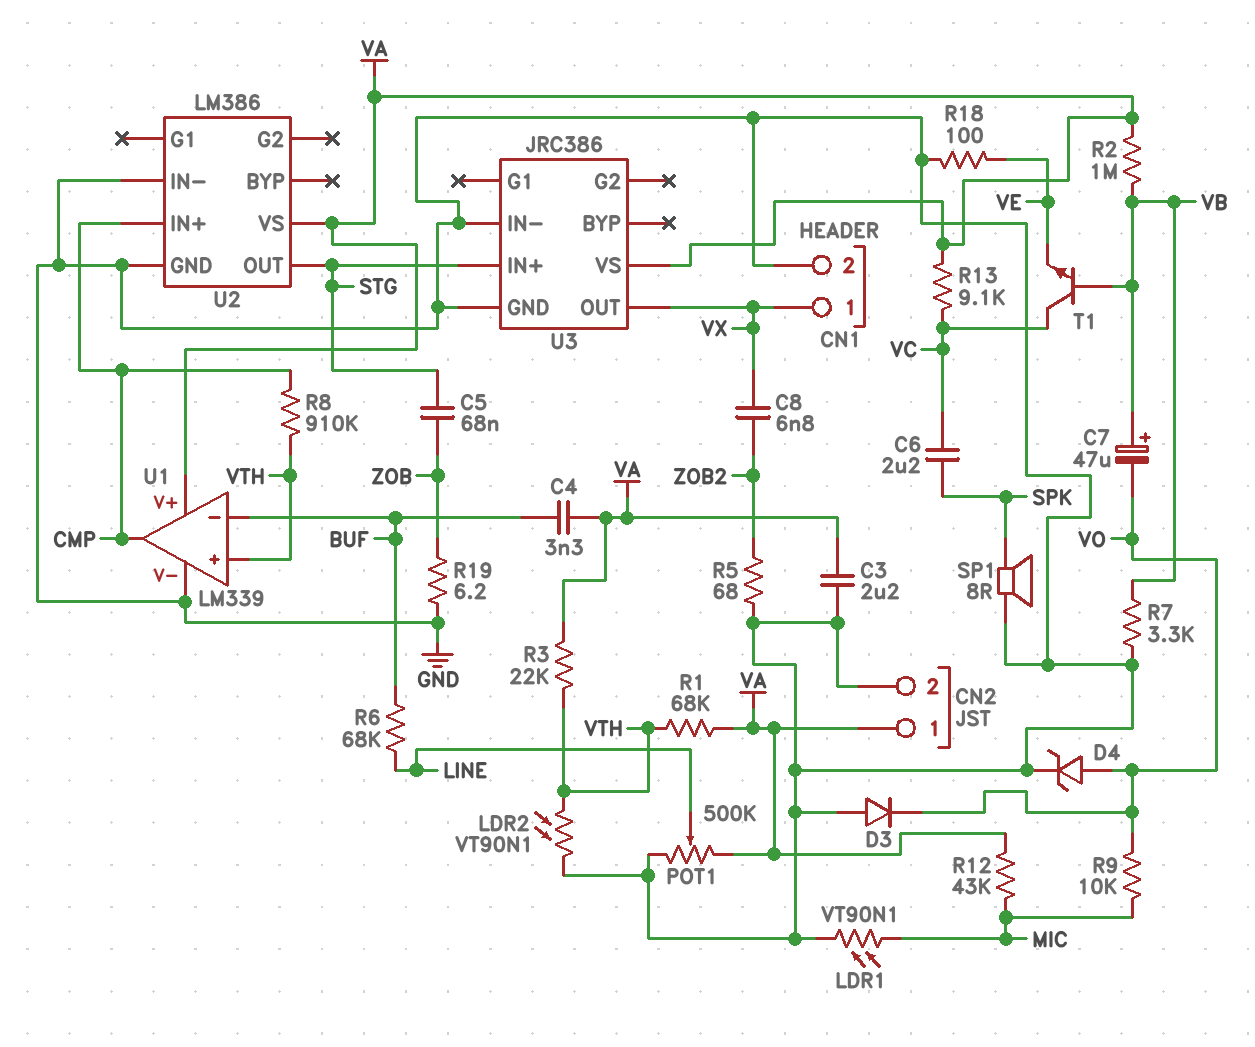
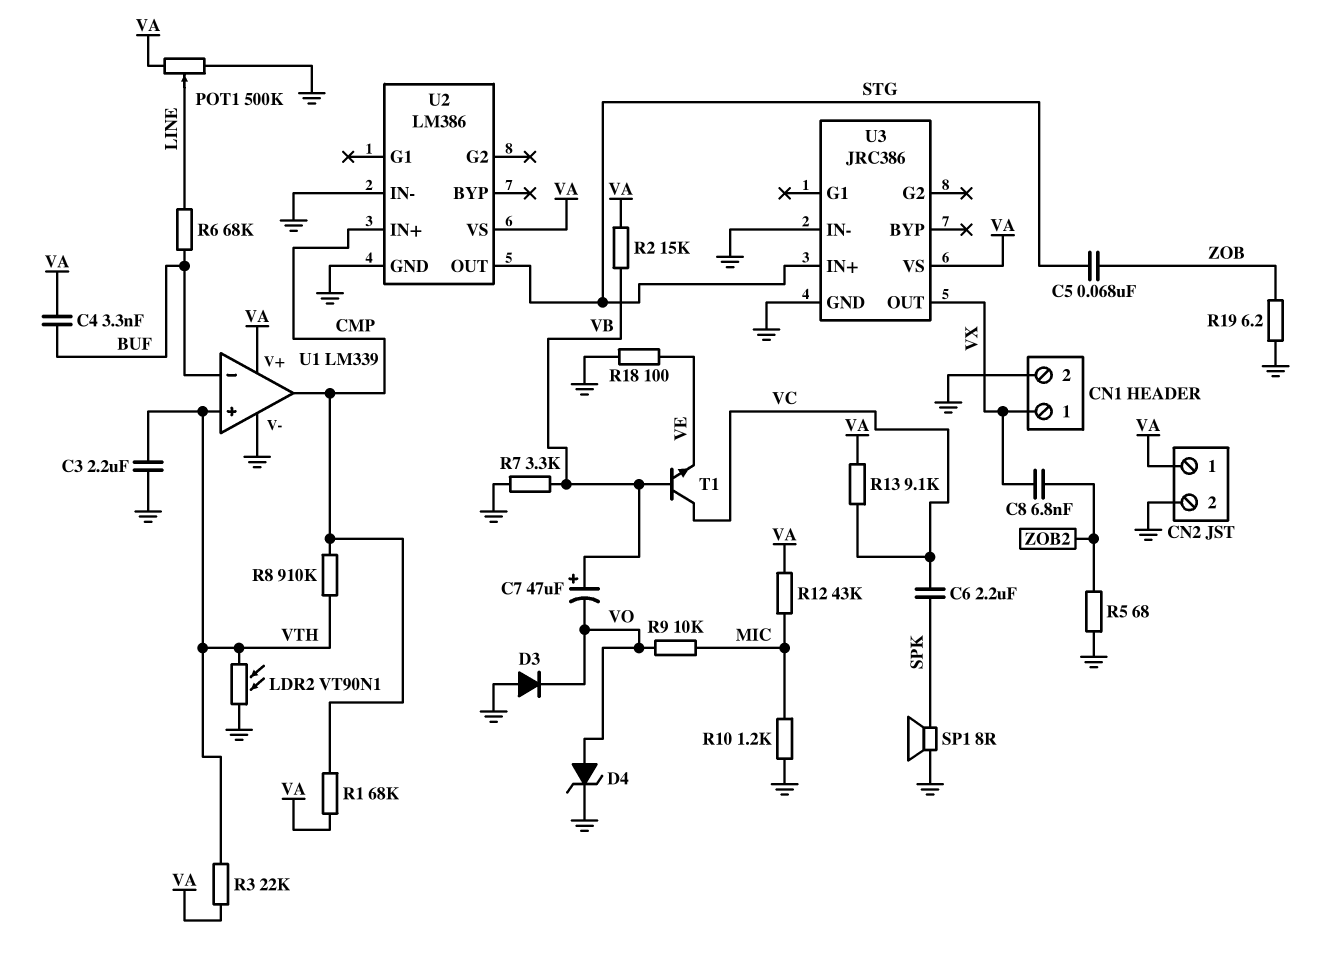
C3: 2.2uF (GND, VA) -> 2.2uF (GND, VTH)
LDR1: VT90N1 (GND, MIC) -> none
R1: 68k (VA, VTH) -> 68k (CMP, VA)
R2: 1M (VA, VB) -> 15k (VA, VB)
R10: none -> 1.2k (GND, MIC)

